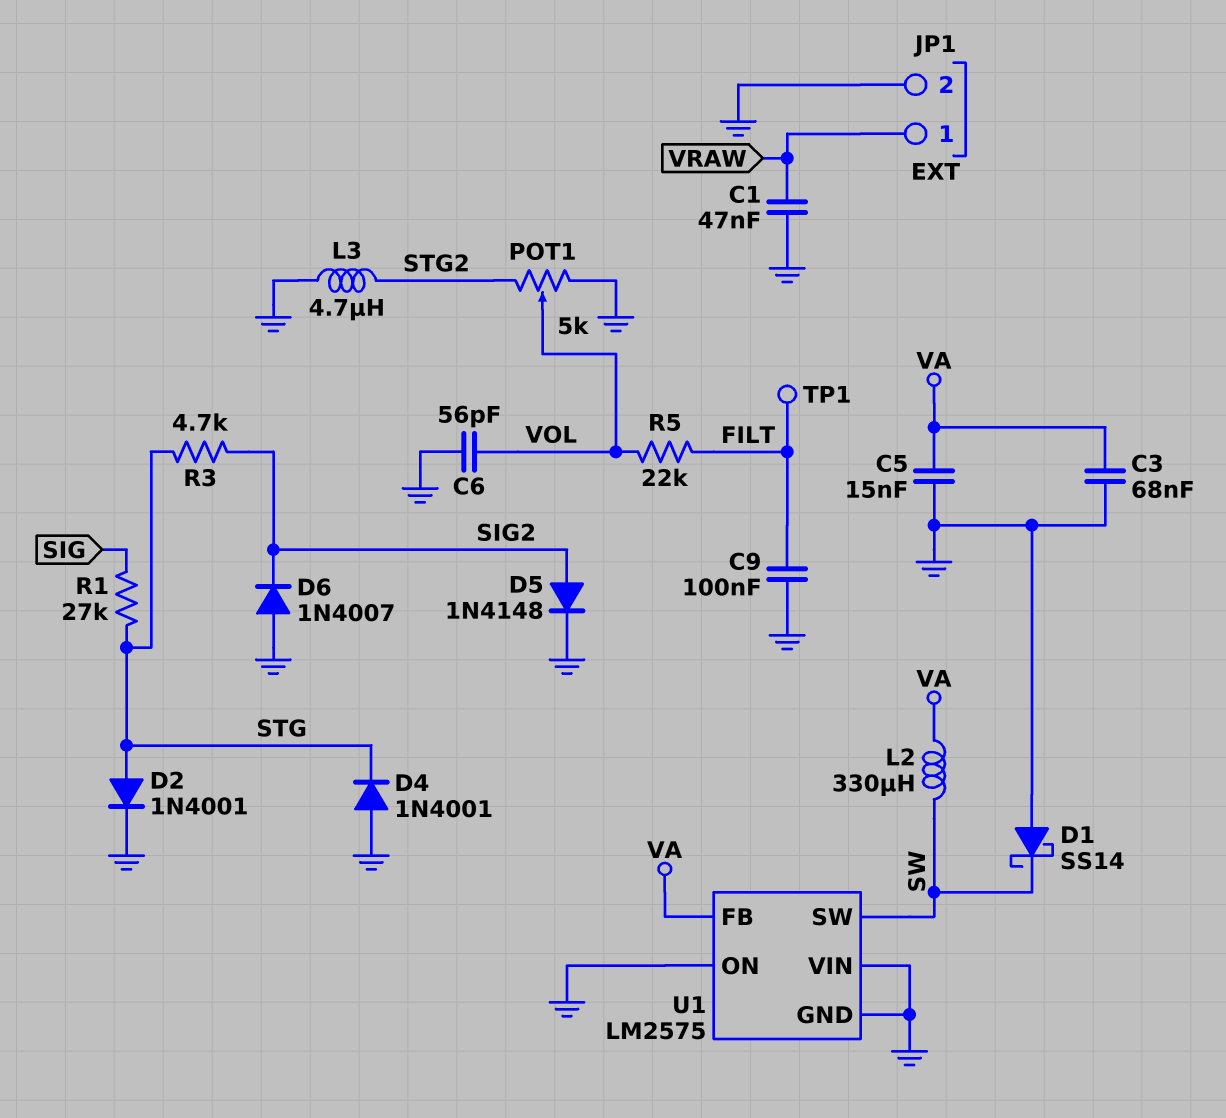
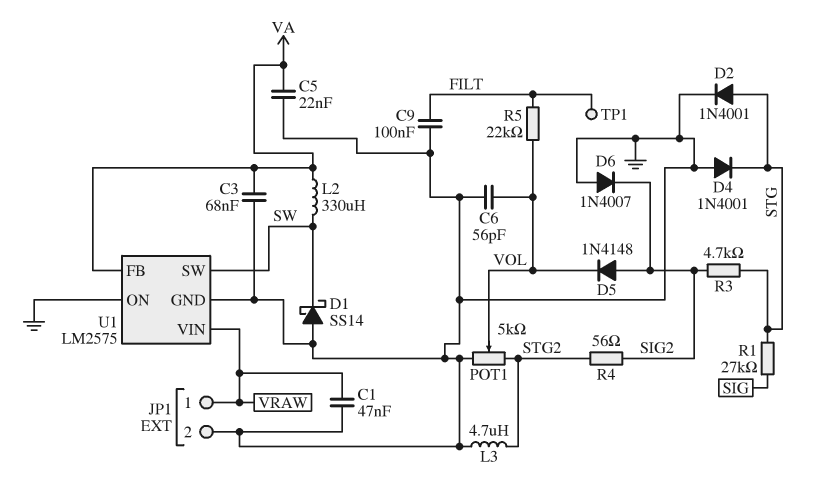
C5: 15nF (GND, VA) -> 22nF (GND, VA)
D5: diode 1N4148 (A SIG2, K GND) -> diode 1N4148 (A SIG2, K VOL)
R4: none -> 56 (SIG2, STG2)
U1 pin VIN: GND -> VRAW

